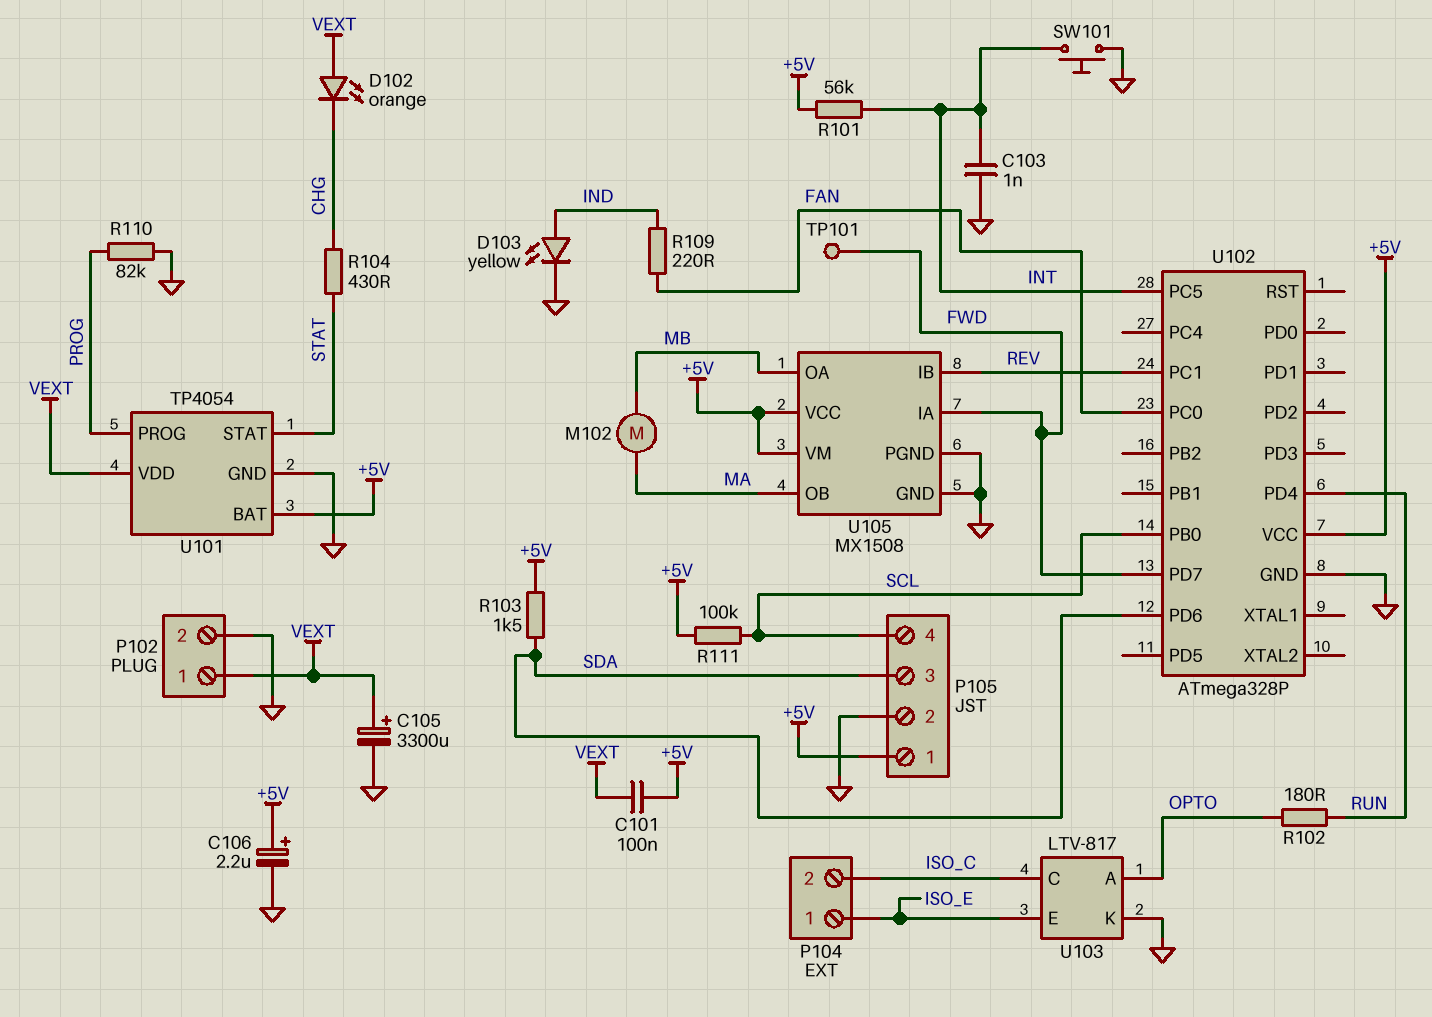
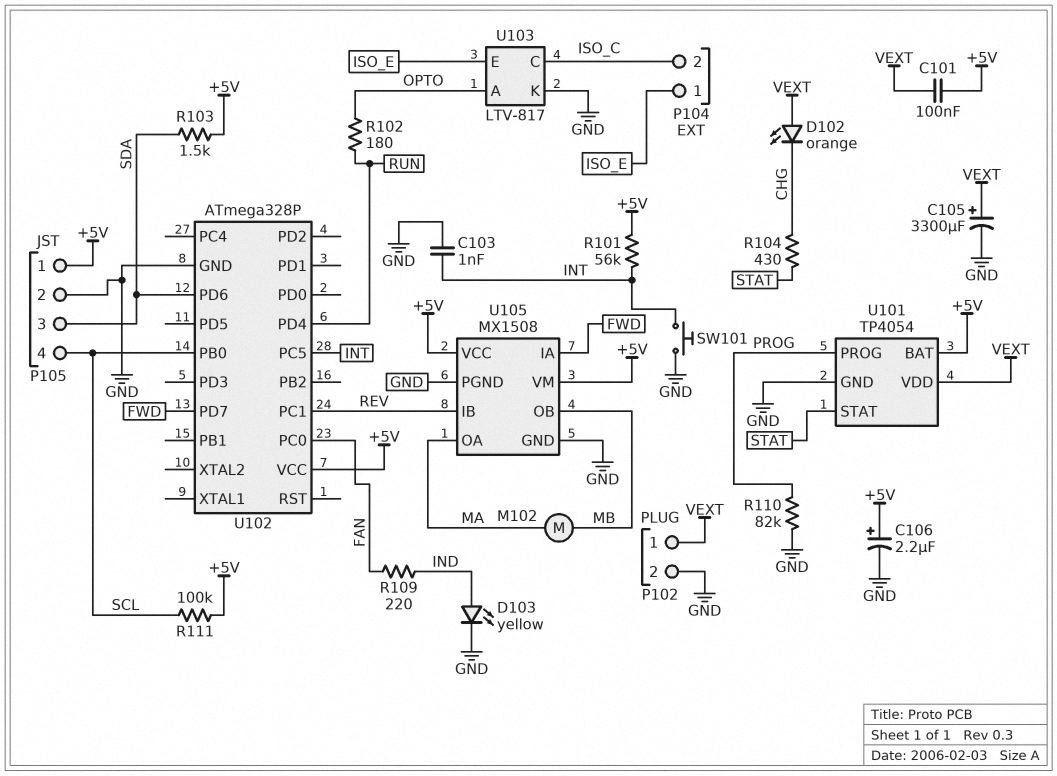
TP101: test point (FWD) -> none
U105 pin OA: MB -> MA
U105 pin OB: MA -> MB

